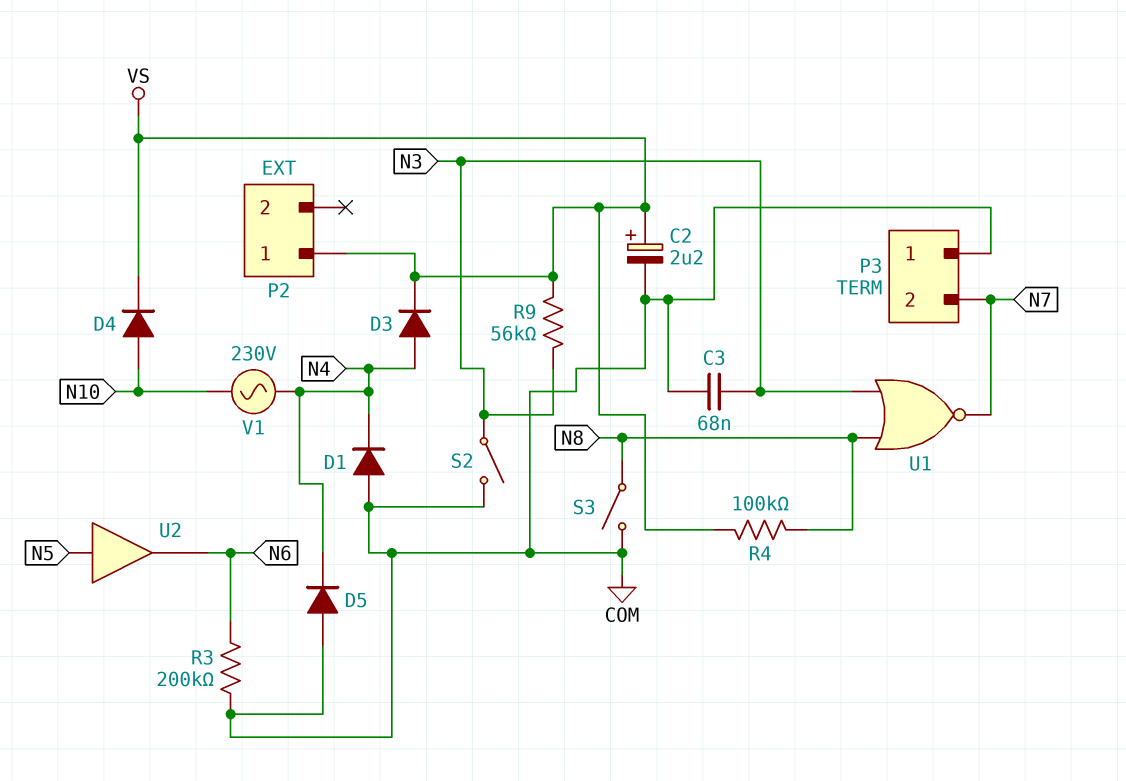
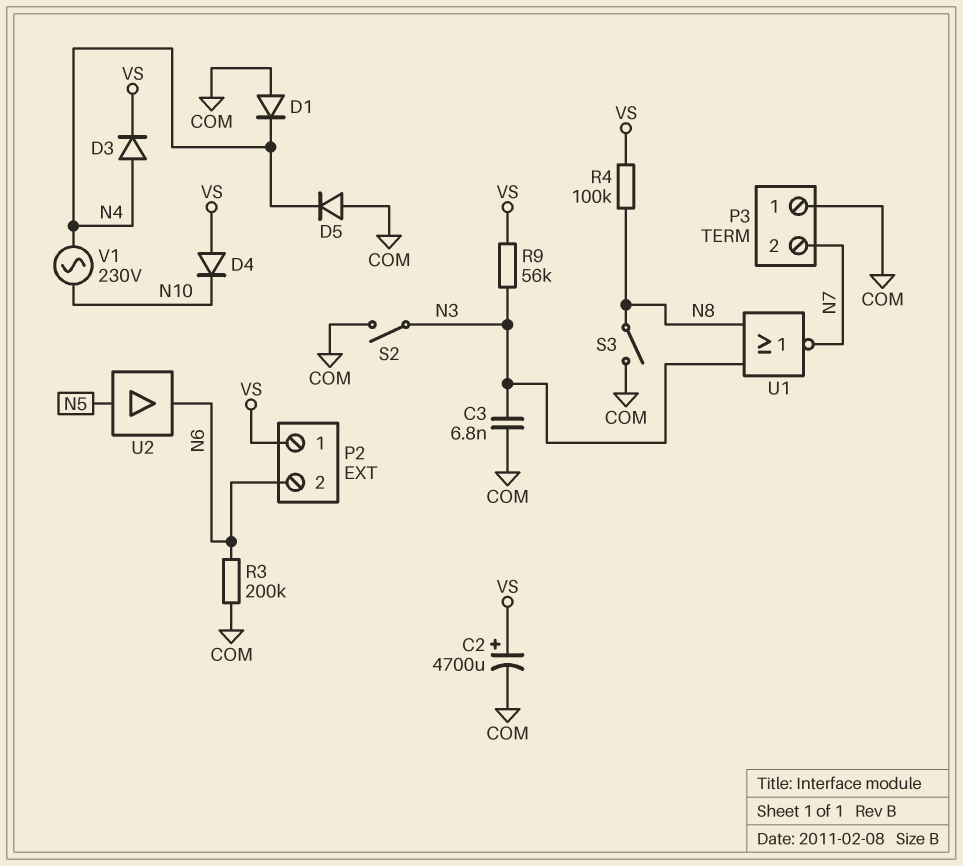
C2: 2.2uF (plus VS, minus COM) -> 4700uF (plus VS, minus COM)
C3: 68nF (COM, N3) -> 6.8nF (COM, N3)
D4: diode (A N10, K VS) -> diode (A VS, K N10)
P2 pin 2: none -> N6

